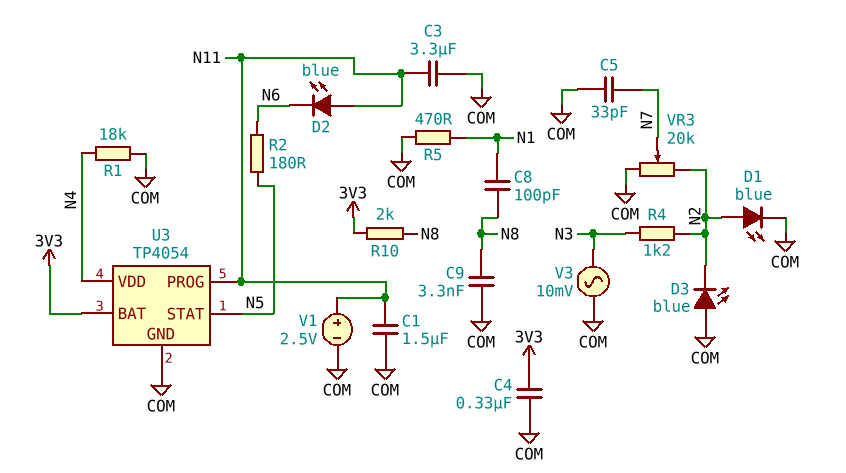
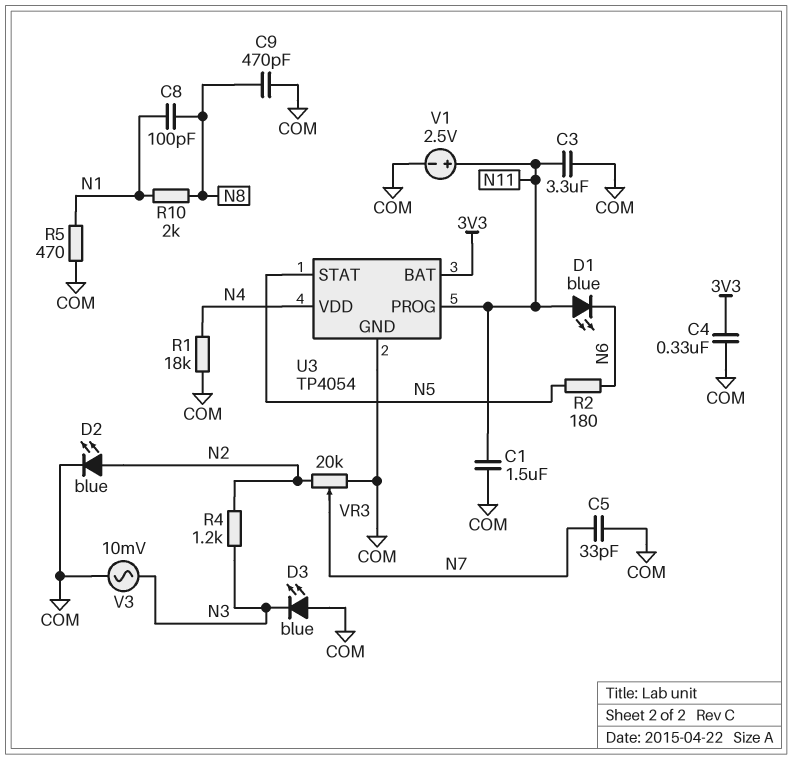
C9: 3.3nF (COM, N8) -> 470pF (COM, N8)
D1: LED blue (A N2, K COM) -> LED blue (A N11, K N6)
D2: LED blue (A N11, K N6) -> LED blue (A N2, K COM)
D3: LED blue (A COM, K N2) -> LED blue (A COM, K N3)
R10: 2k (3V3, N8) -> 2k (N1, N8)

